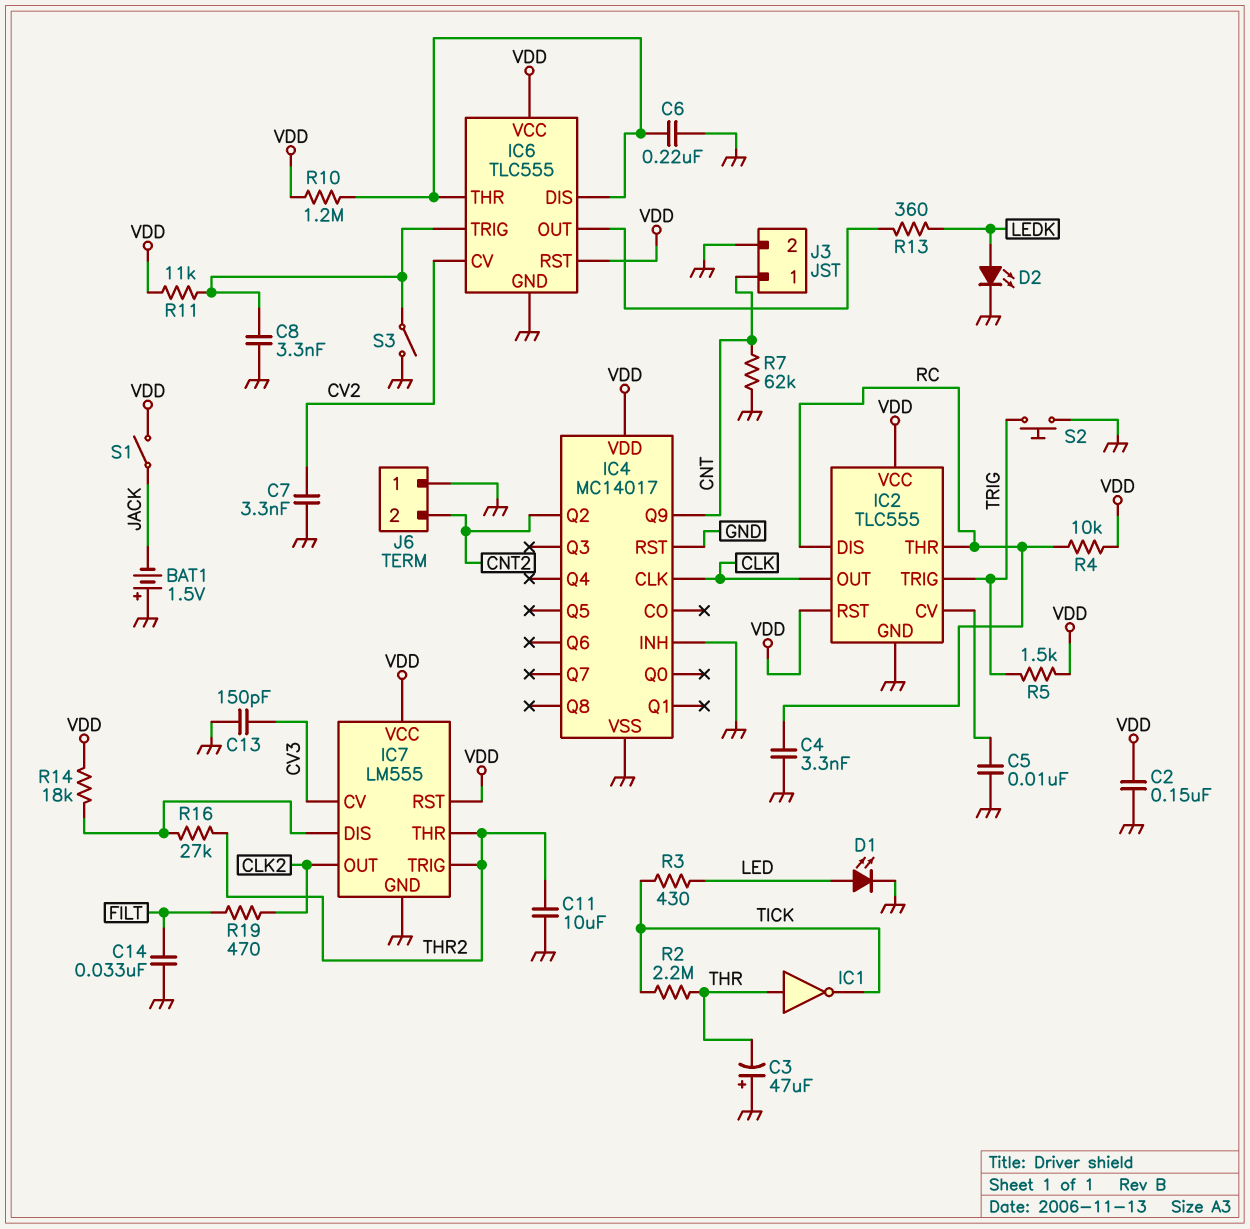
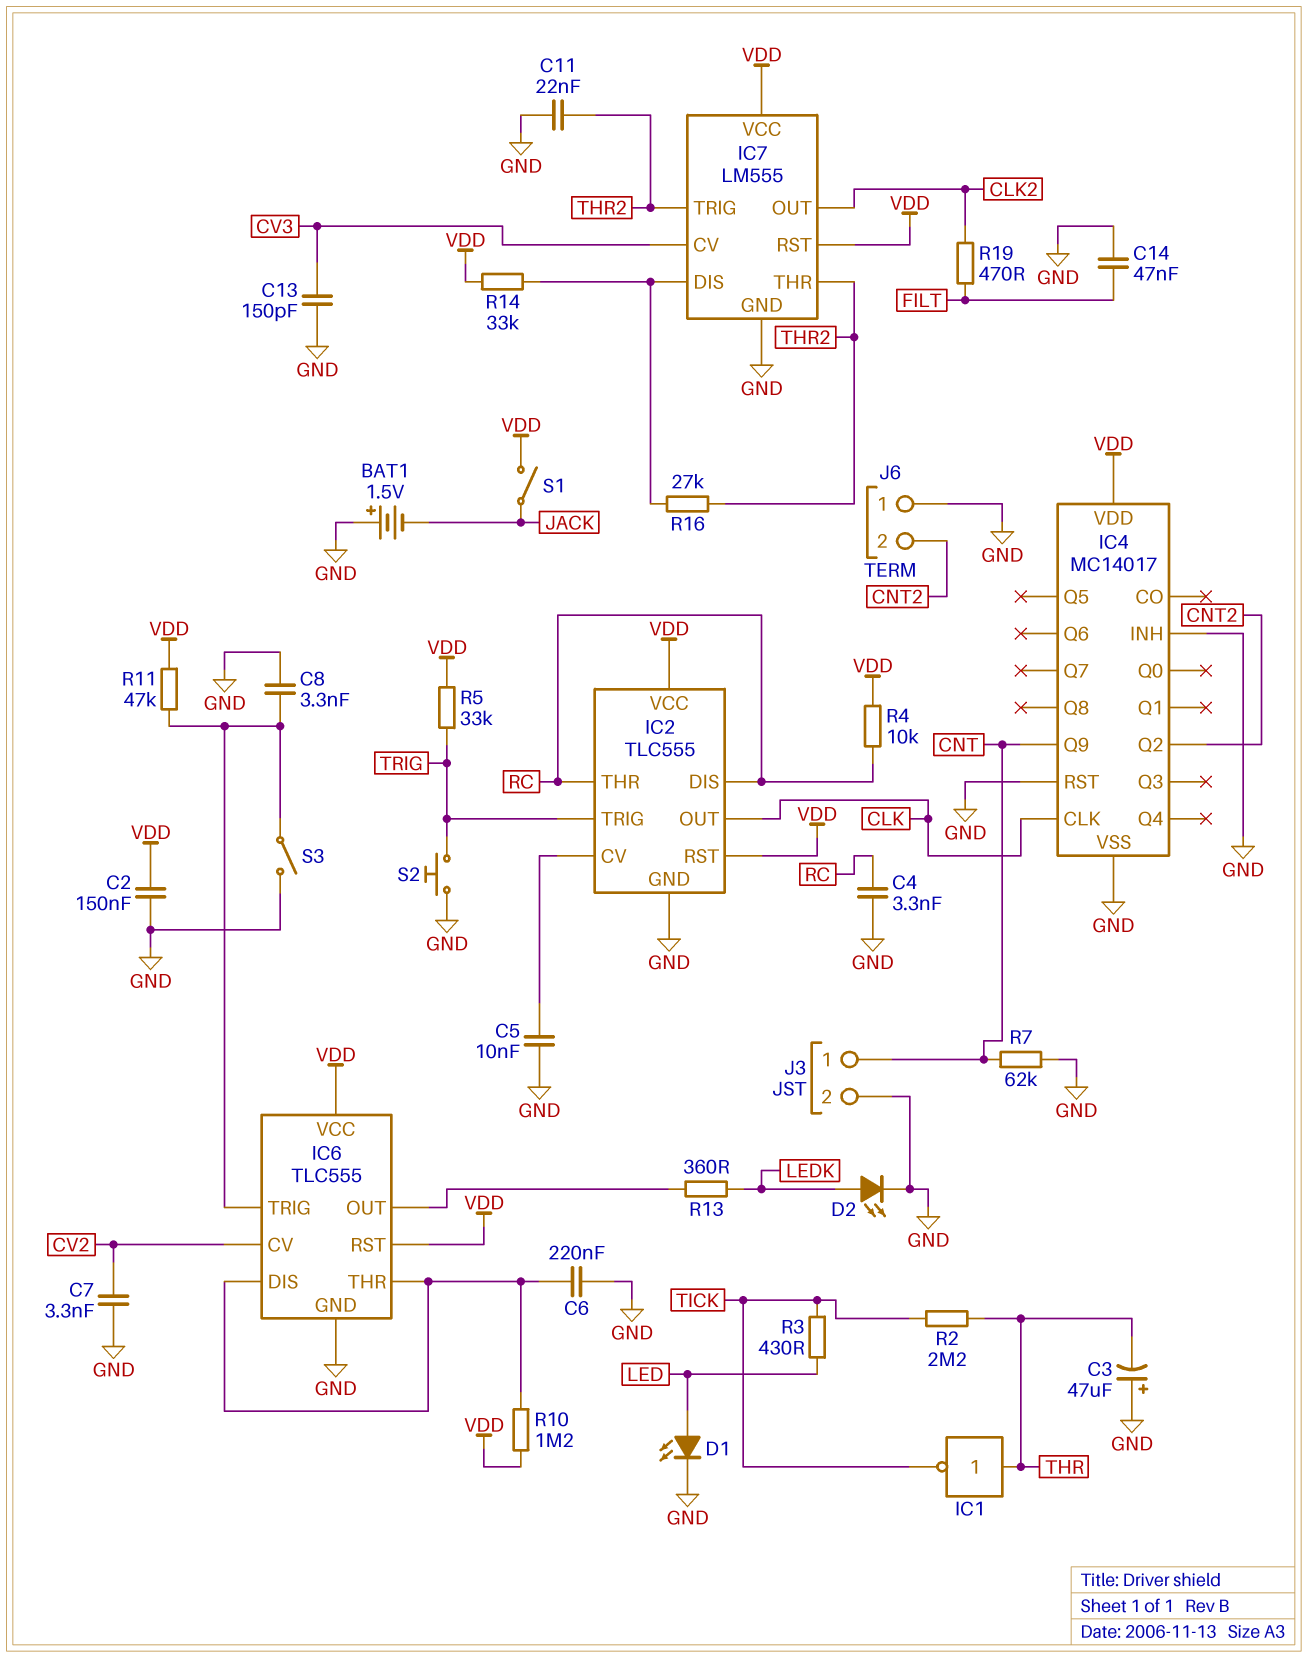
C11: 10uF (GND, THR2) -> 22nF (GND, THR2)
C14: 33nF (FILT, GND) -> 47nF (FILT, GND)
R5: 1.5k (TRIG, VDD) -> 33k (TRIG, VDD)
R11: 11k (IC6/TRIG, VDD) -> 47k (IC6/TRIG, VDD)
R14: 18k (IC7/DIS, VDD) -> 33k (IC7/DIS, VDD)

